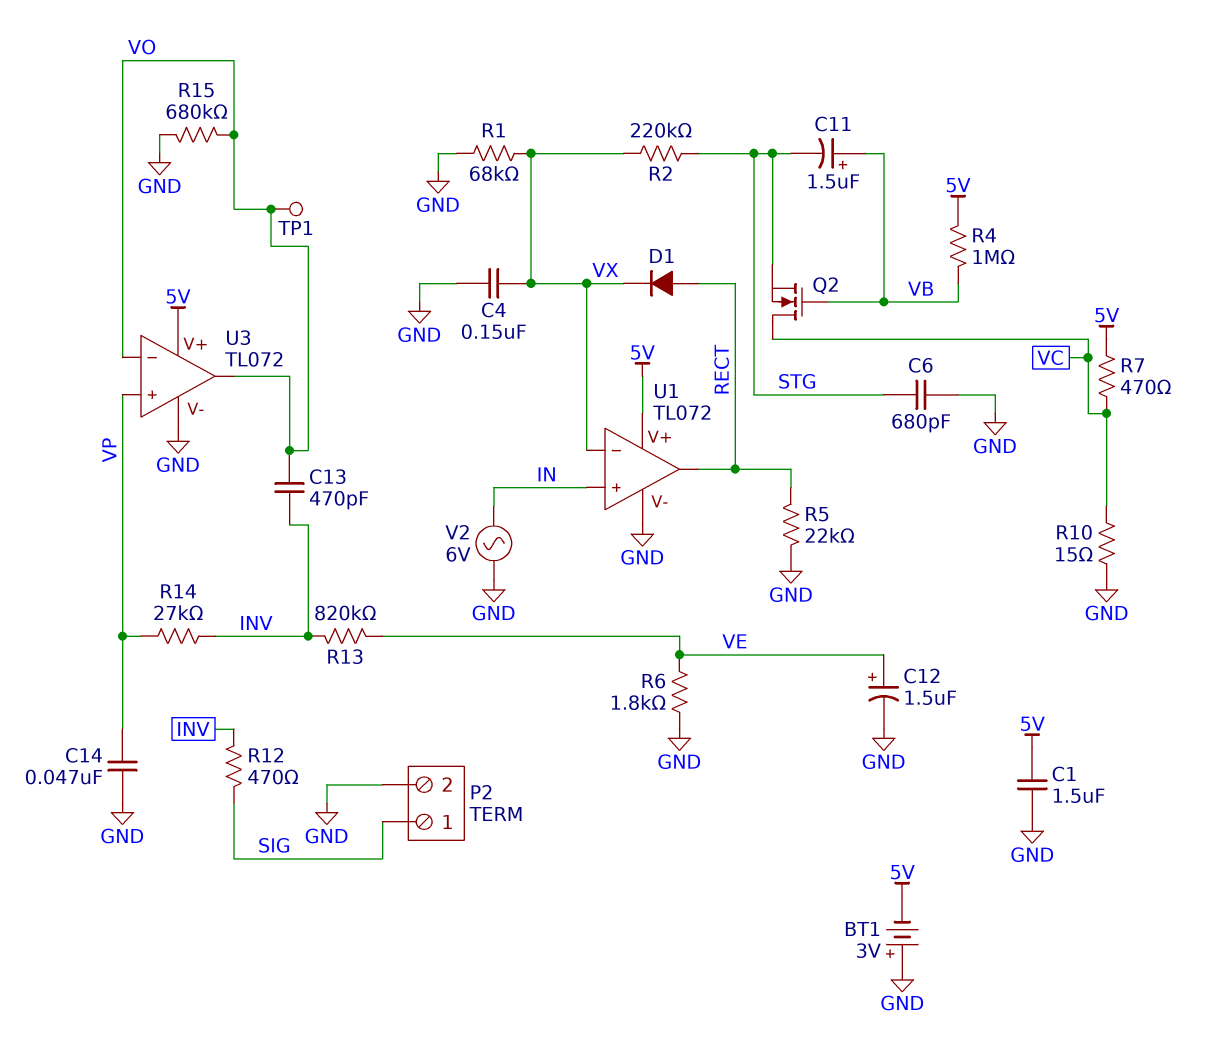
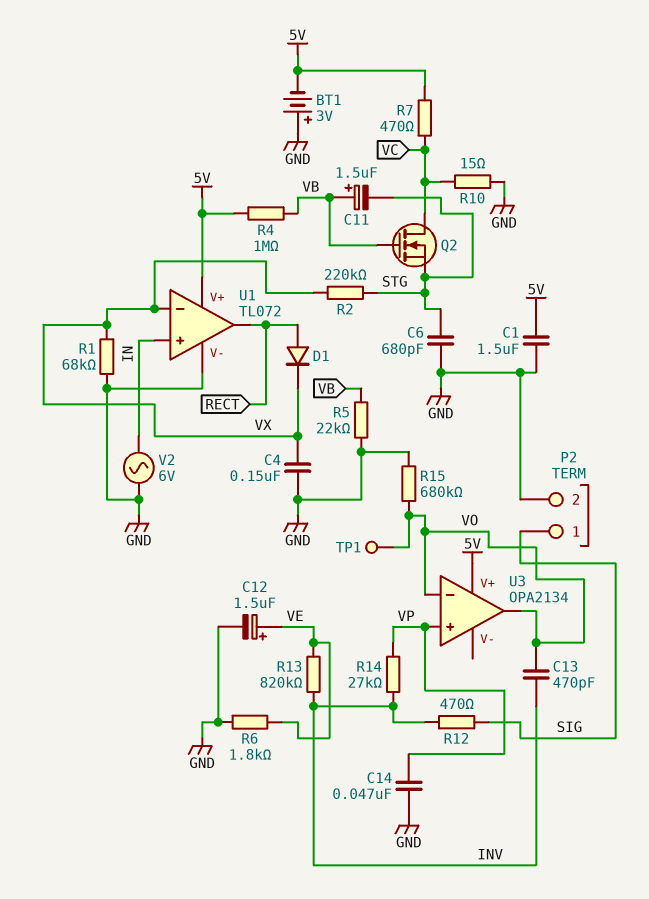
R5: 22k (GND, RECT) -> 22k (GND, VB)
U3: TL072 -> OPA2134
U3 pin V-: GND -> none

